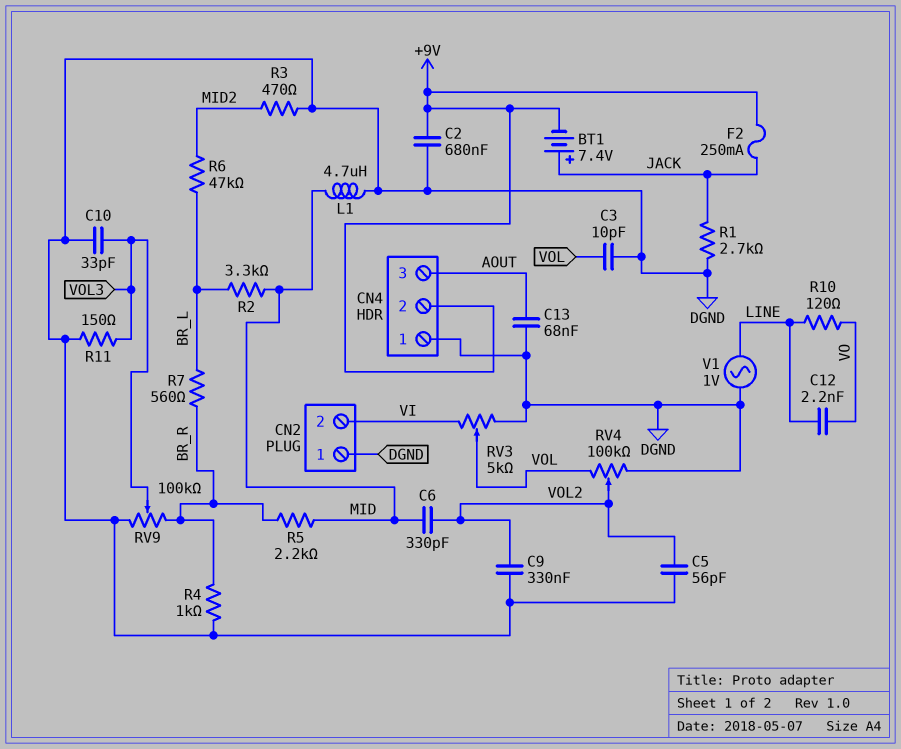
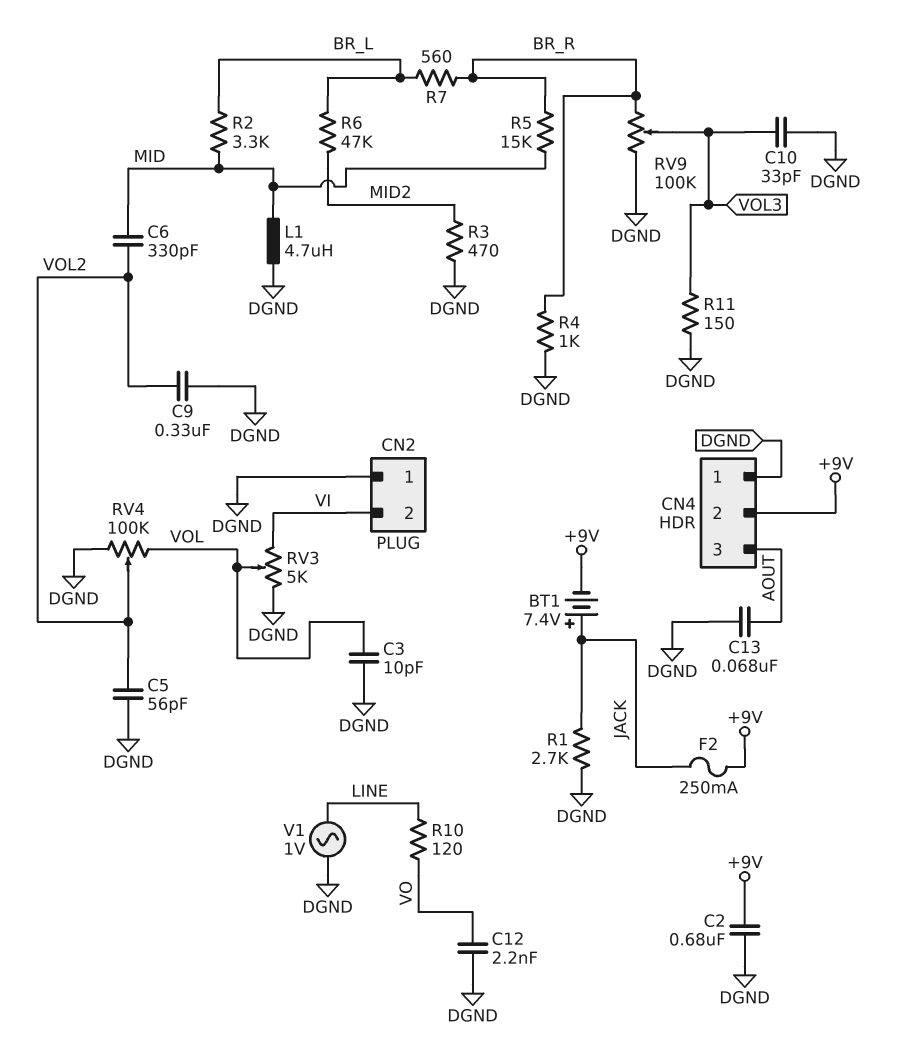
C12: 2.2nF (LINE, VO) -> 2.2nF (DGND, VO)
R5: 2.2k (BR_R, MID) -> 15k (BR_R, MID)

